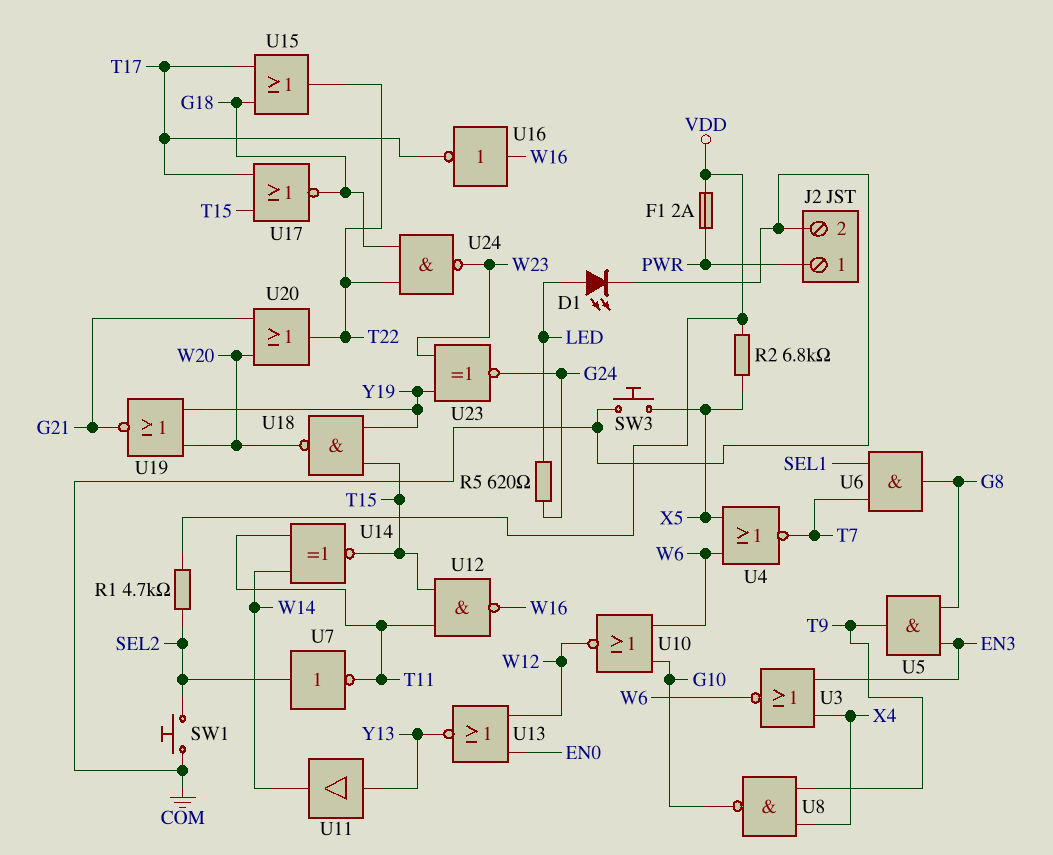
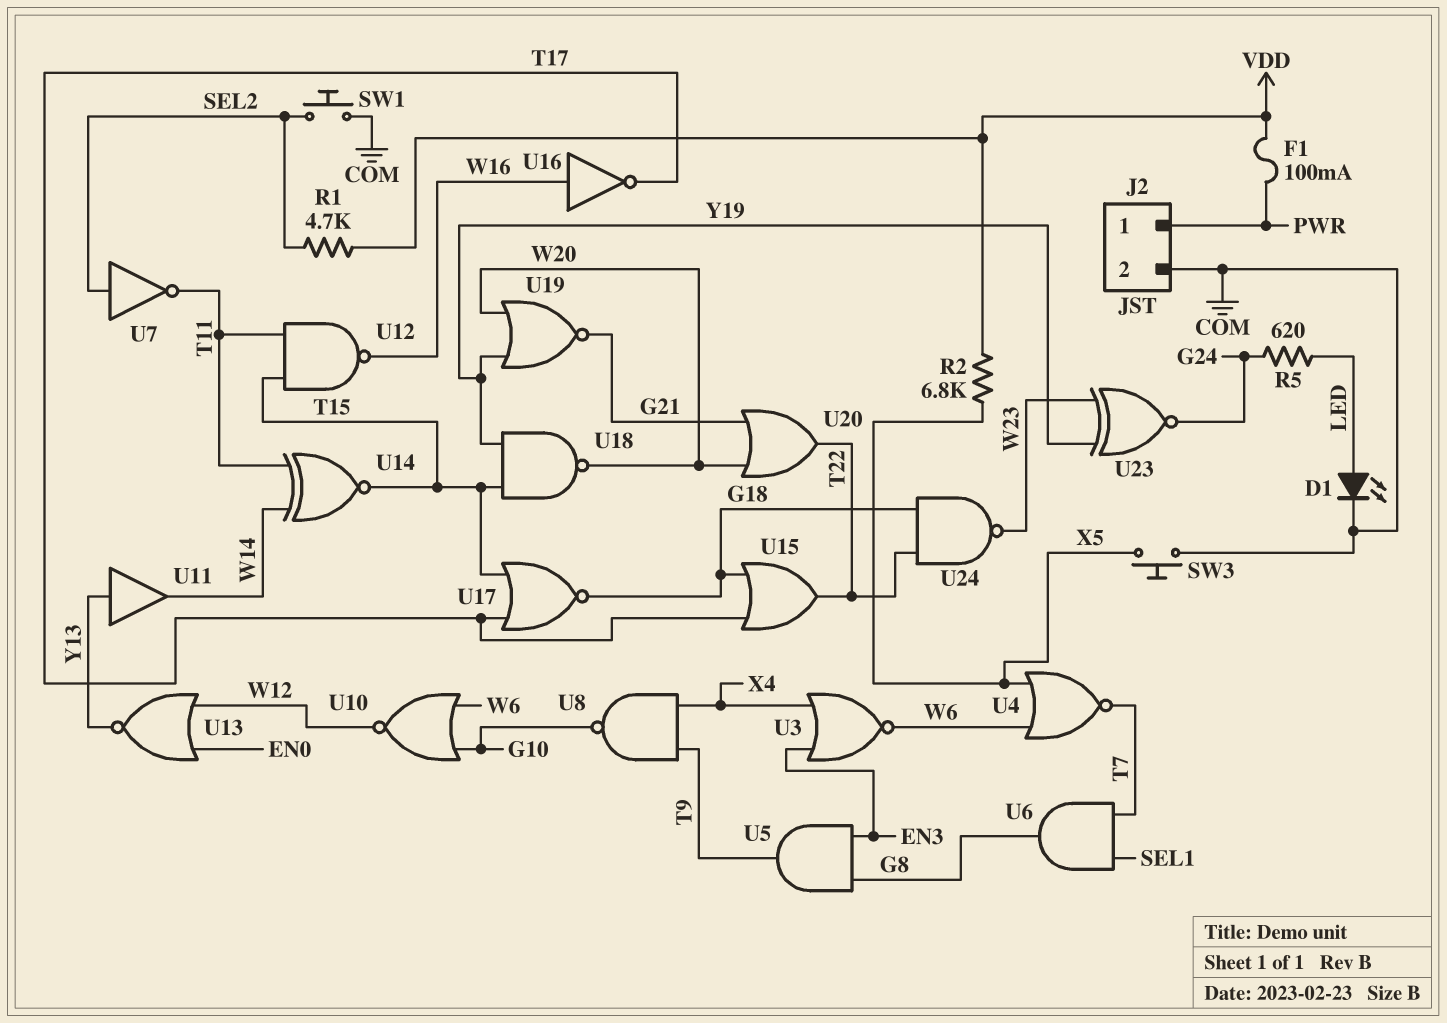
F1: 2A (PWR, VDD) -> 100mA (PWR, VDD)

